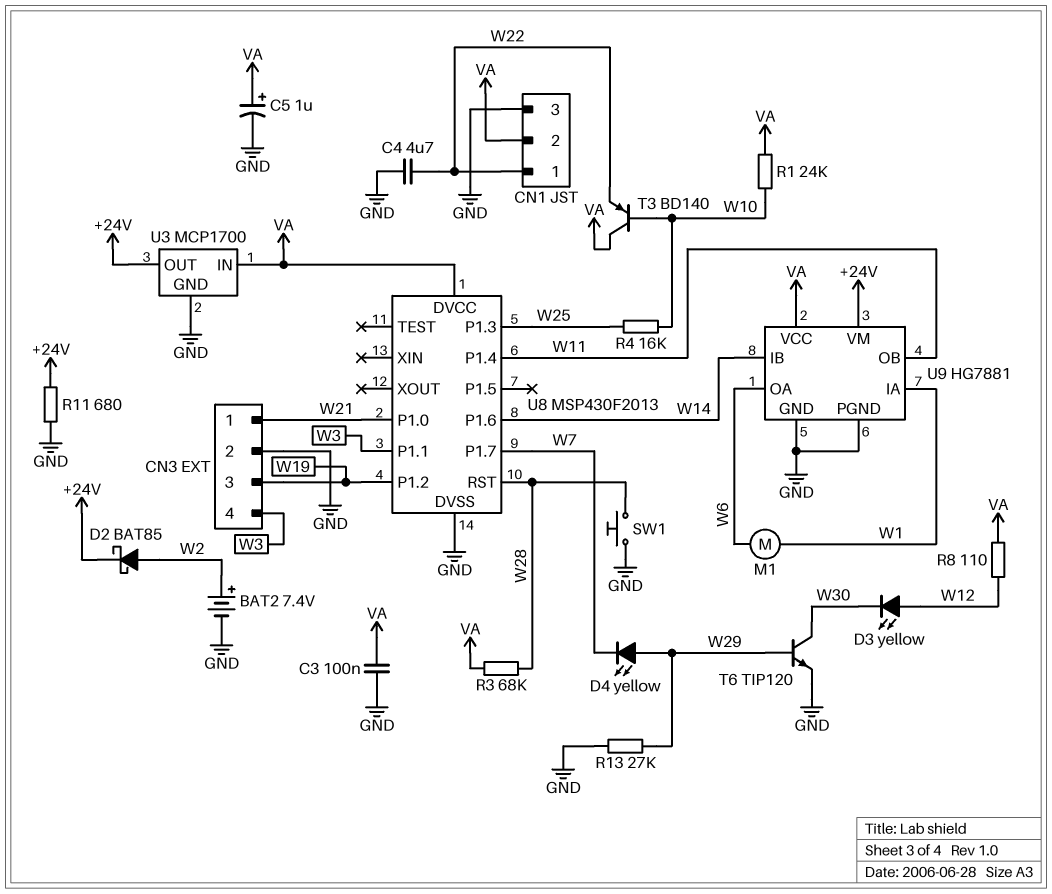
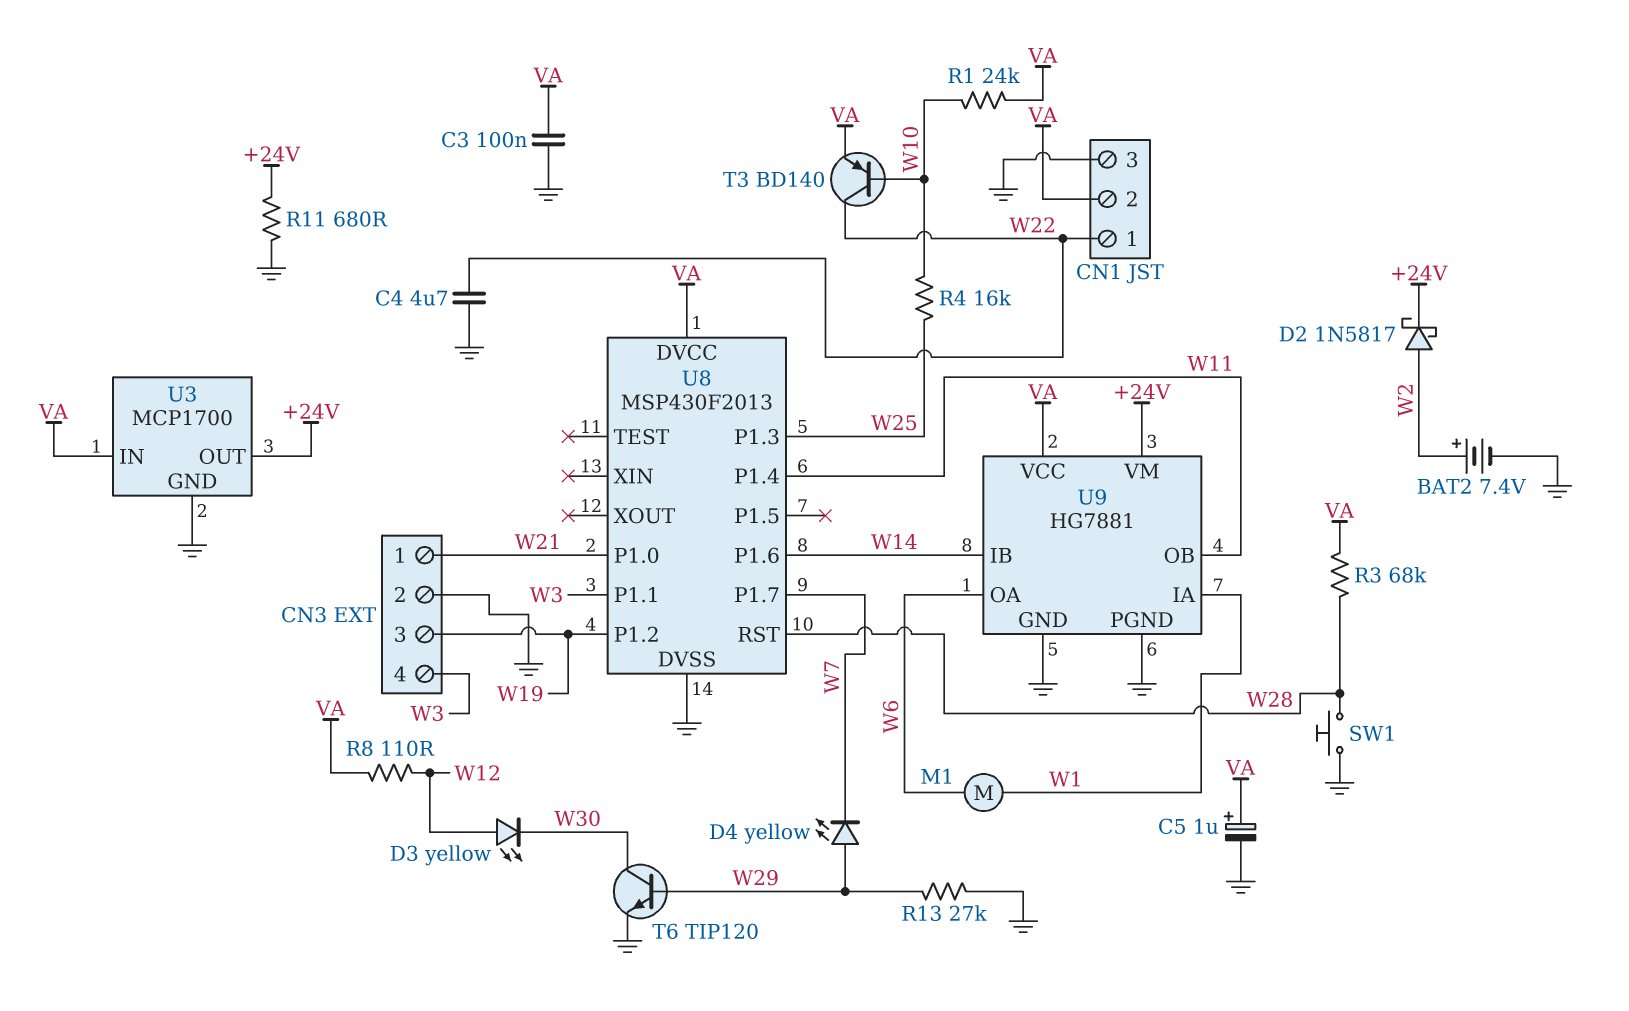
D2: schottky BAT85 (A W2, K +24V) -> schottky 1N5817 (A W2, K +24V)
T3: PNP BD140 (B W10, C VA, E W22) -> PNP BD140 (B W10, C W22, E VA)

